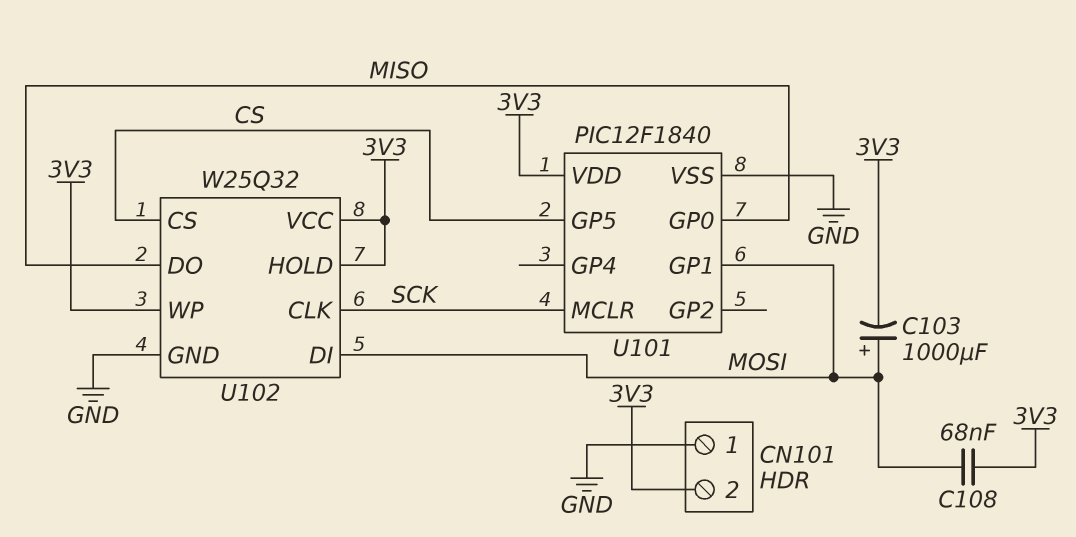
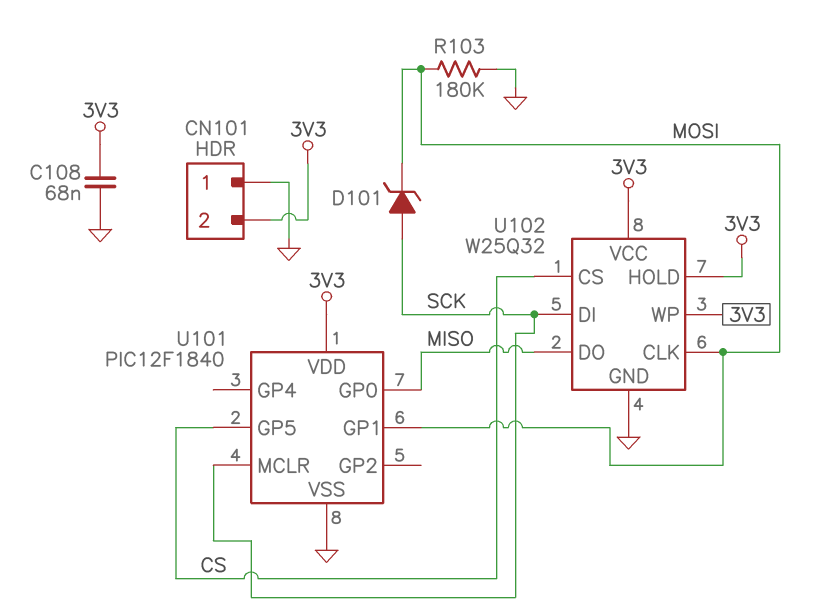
C103: 1000uF (plus MOSI, minus 3V3) -> none
C108: 68nF (3V3, MOSI) -> 68nF (3V3, GND)
D101: none -> zener (A SCK, K MOSI)
R103: none -> 180k (GND, MOSI)
U102 pin CLK: SCK -> MOSI
U102 pin DI: MOSI -> SCK

